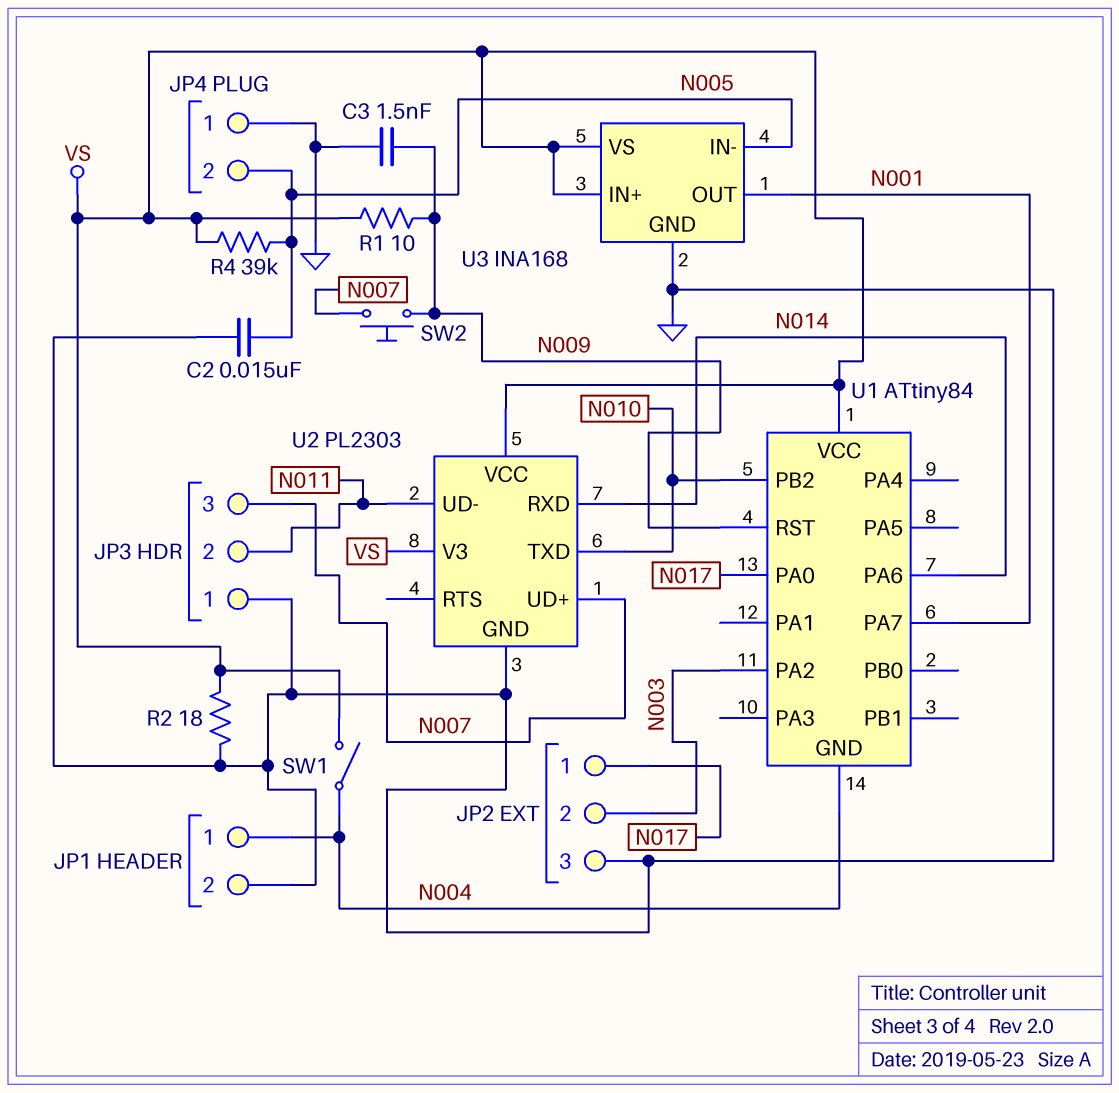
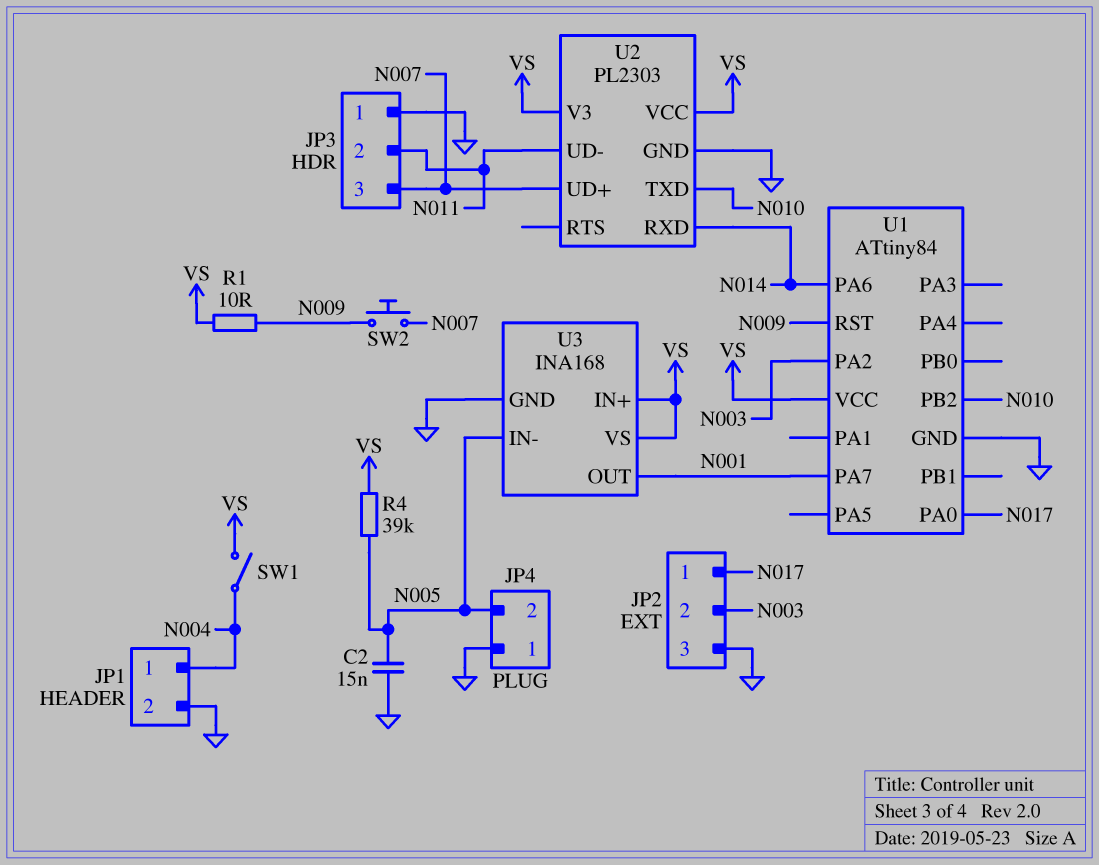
C3: 1.5nF (GND, N009) -> none
R2: 18 (GND, VS) -> none
U1 pin GND: N004 -> GND

